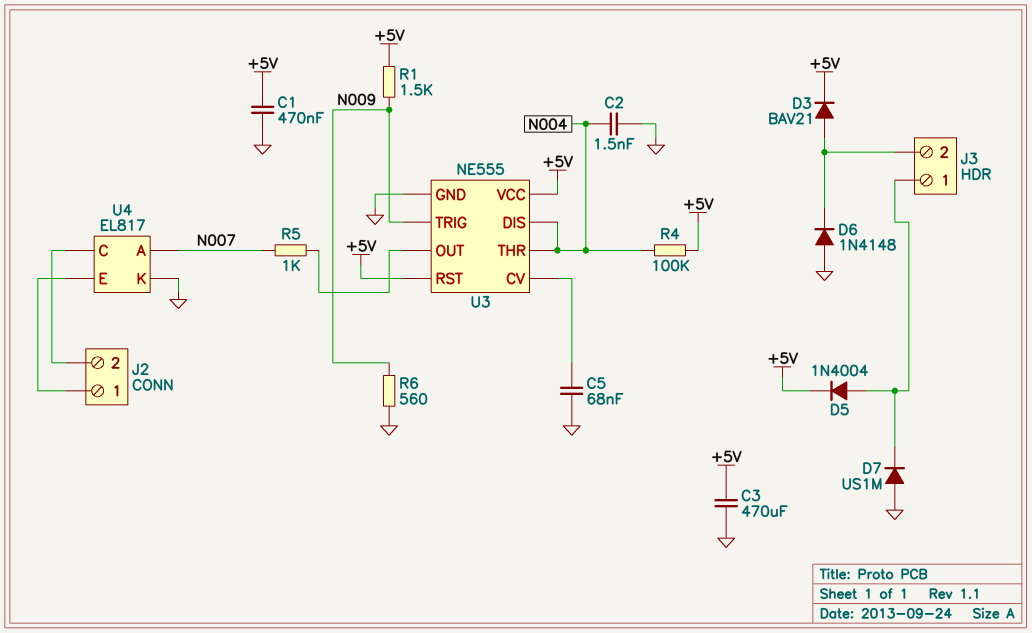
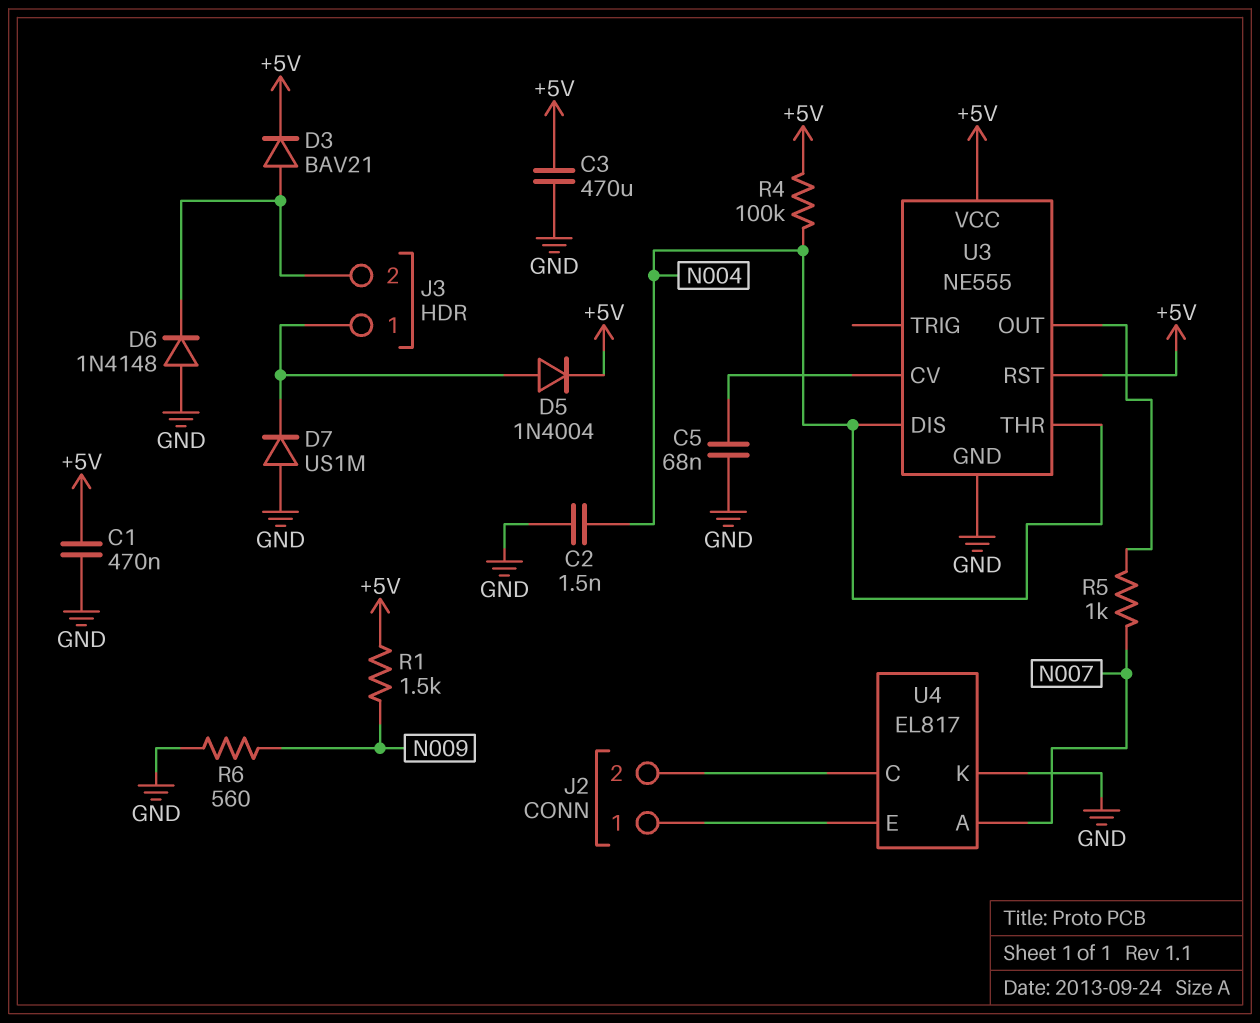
U3 pin TRIG: N009 -> none

